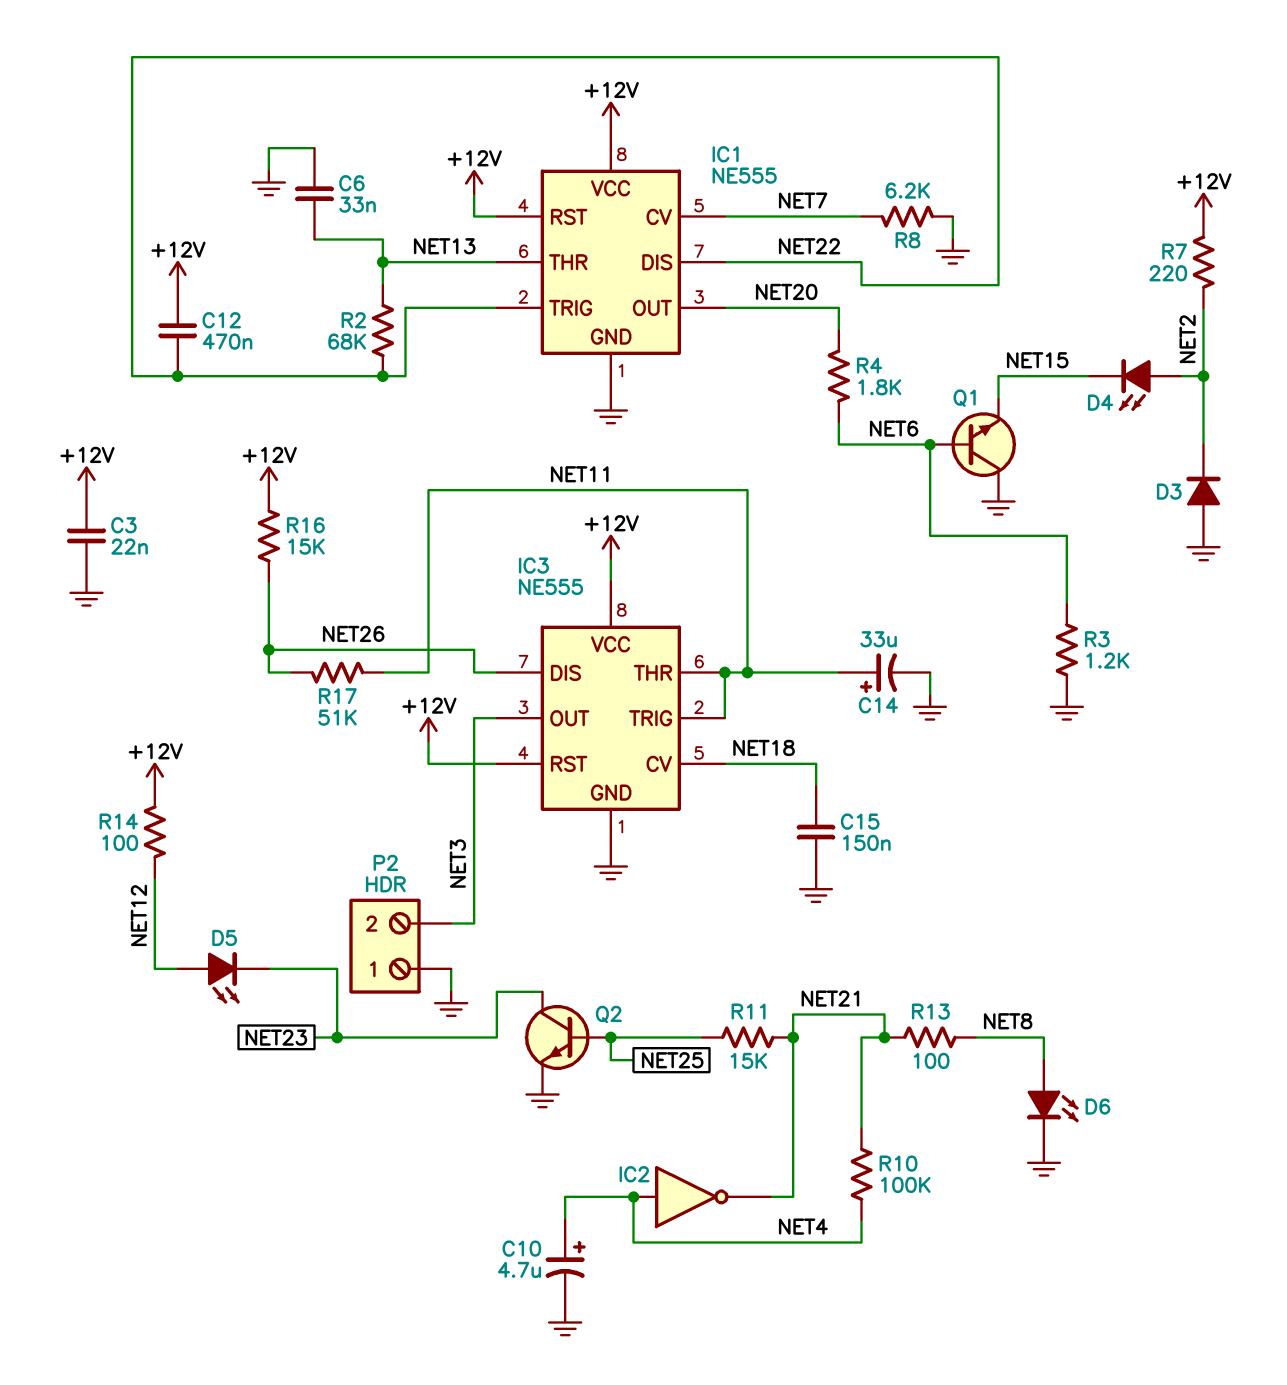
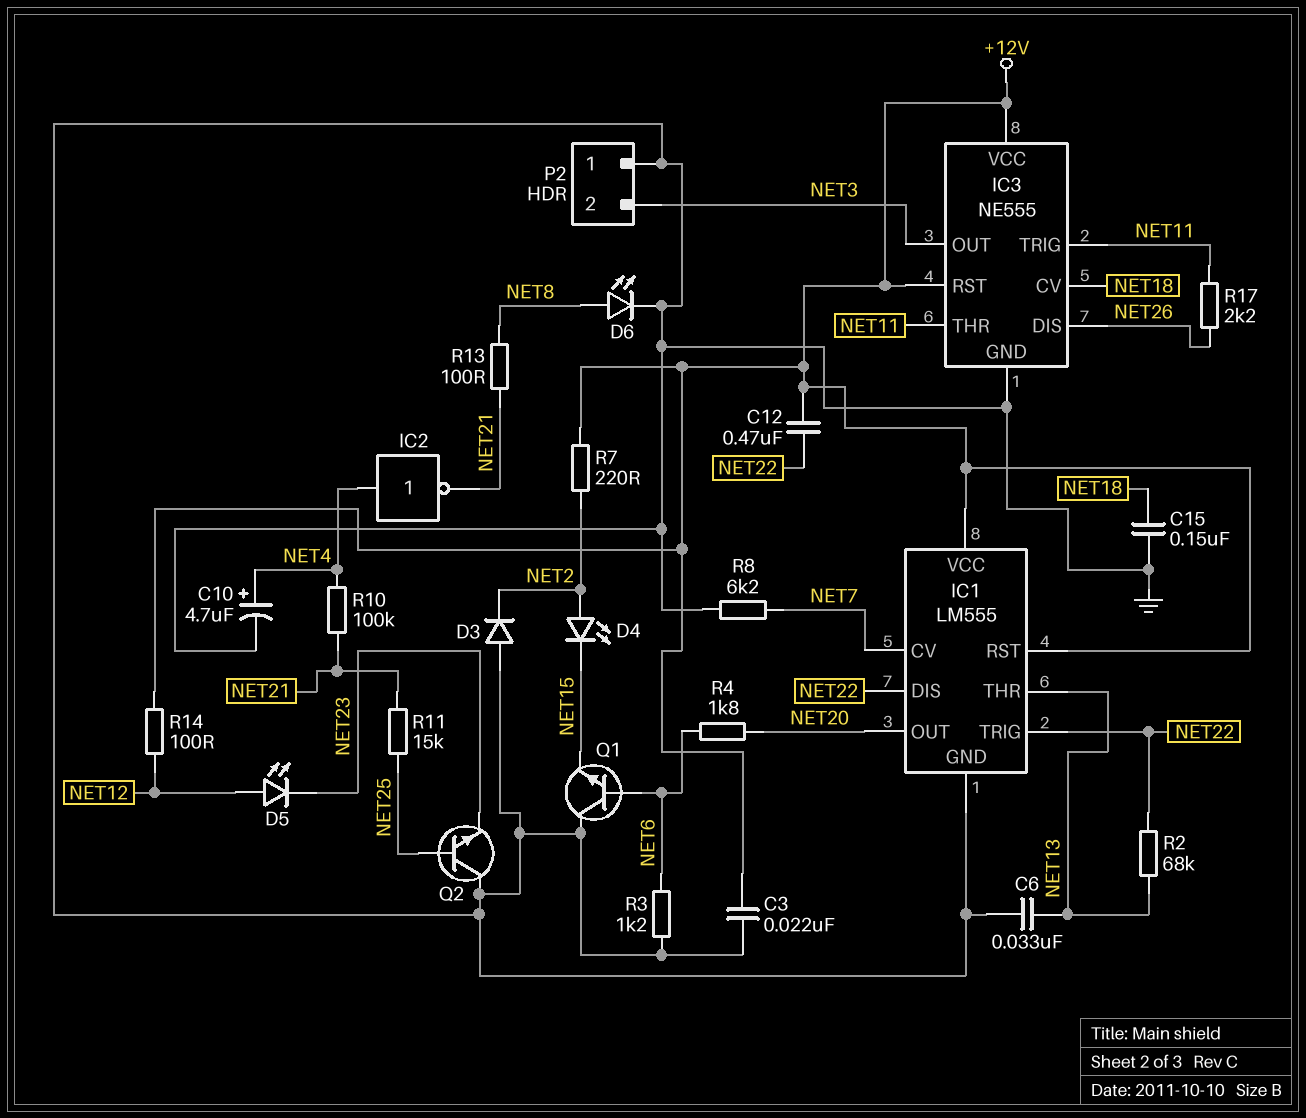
C14: 33uF (plus NET11, minus GND) -> none
IC1: NE555 -> LM555
Q2: NPN (B NET25, C NET23, E GND) -> NPN (B NET25, C GND, E NET23)
R16: 15k (+12V, NET26) -> none
R17: 51k (NET11, NET26) -> 2.2k (NET11, NET26)

